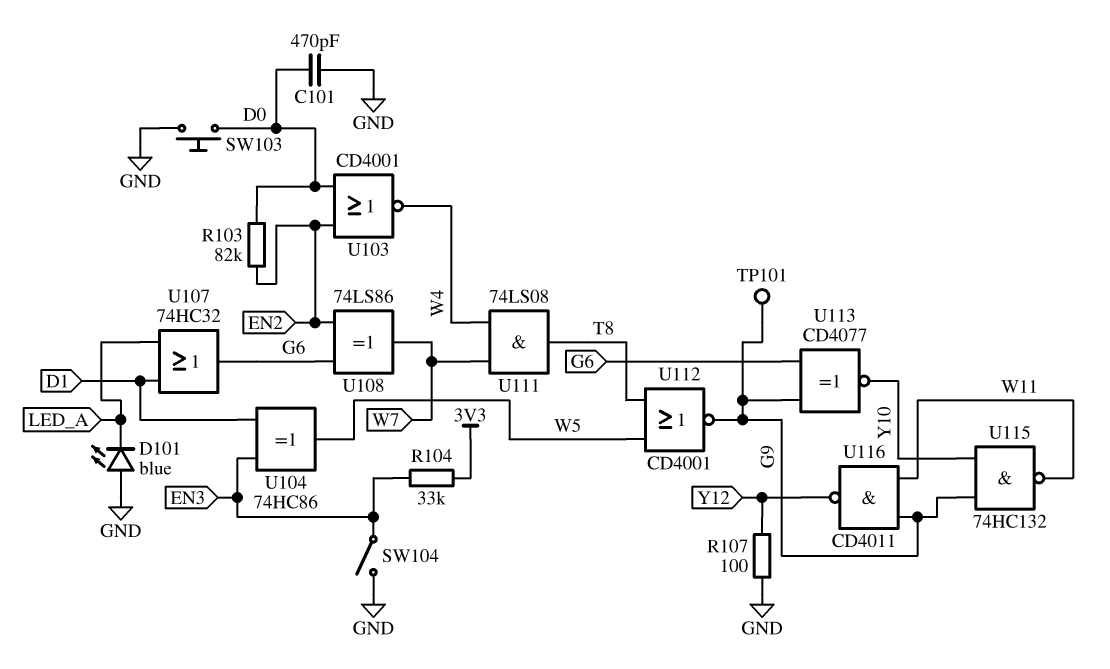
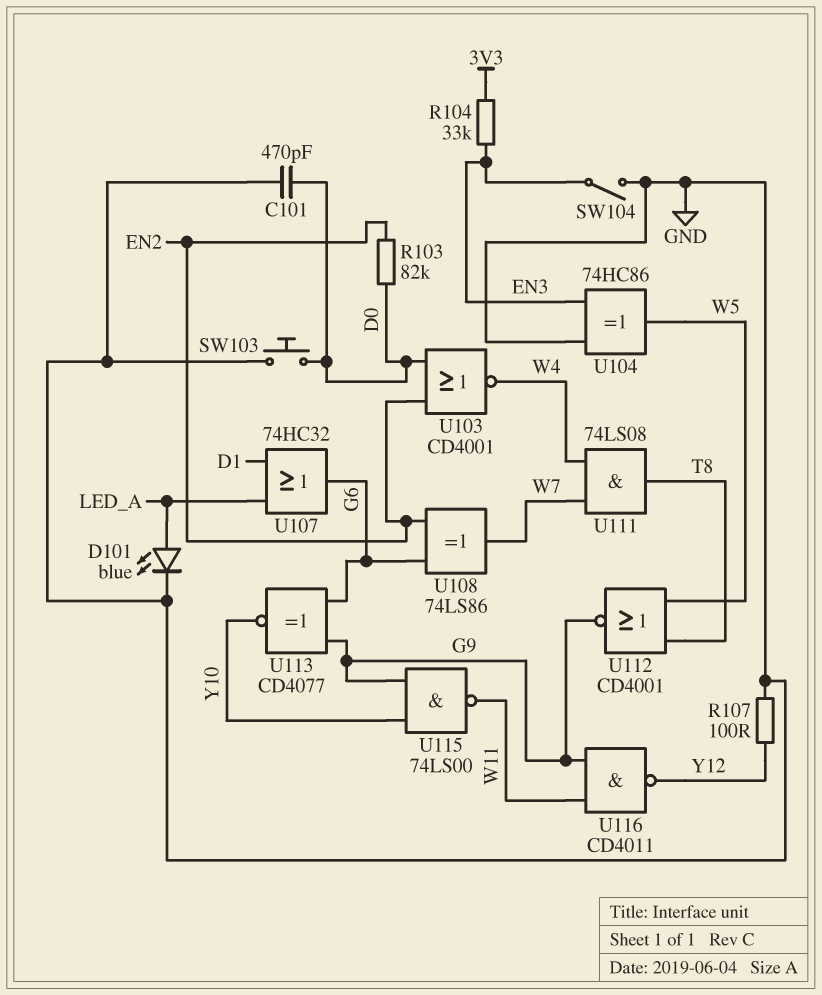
D101: LED blue (A GND, K LED_A) -> LED blue (A LED_A, K GND)
TP101: test point (G9) -> none
U104: XOR 74HC86 (in D1, in EN3, out W5) -> XOR 74HC86 (in EN3, in GND, out W5)
U115: NAND 74HC132 (in G9, in Y10, out W11) -> NAND 74LS00 (in G9, in Y10, out W11)

